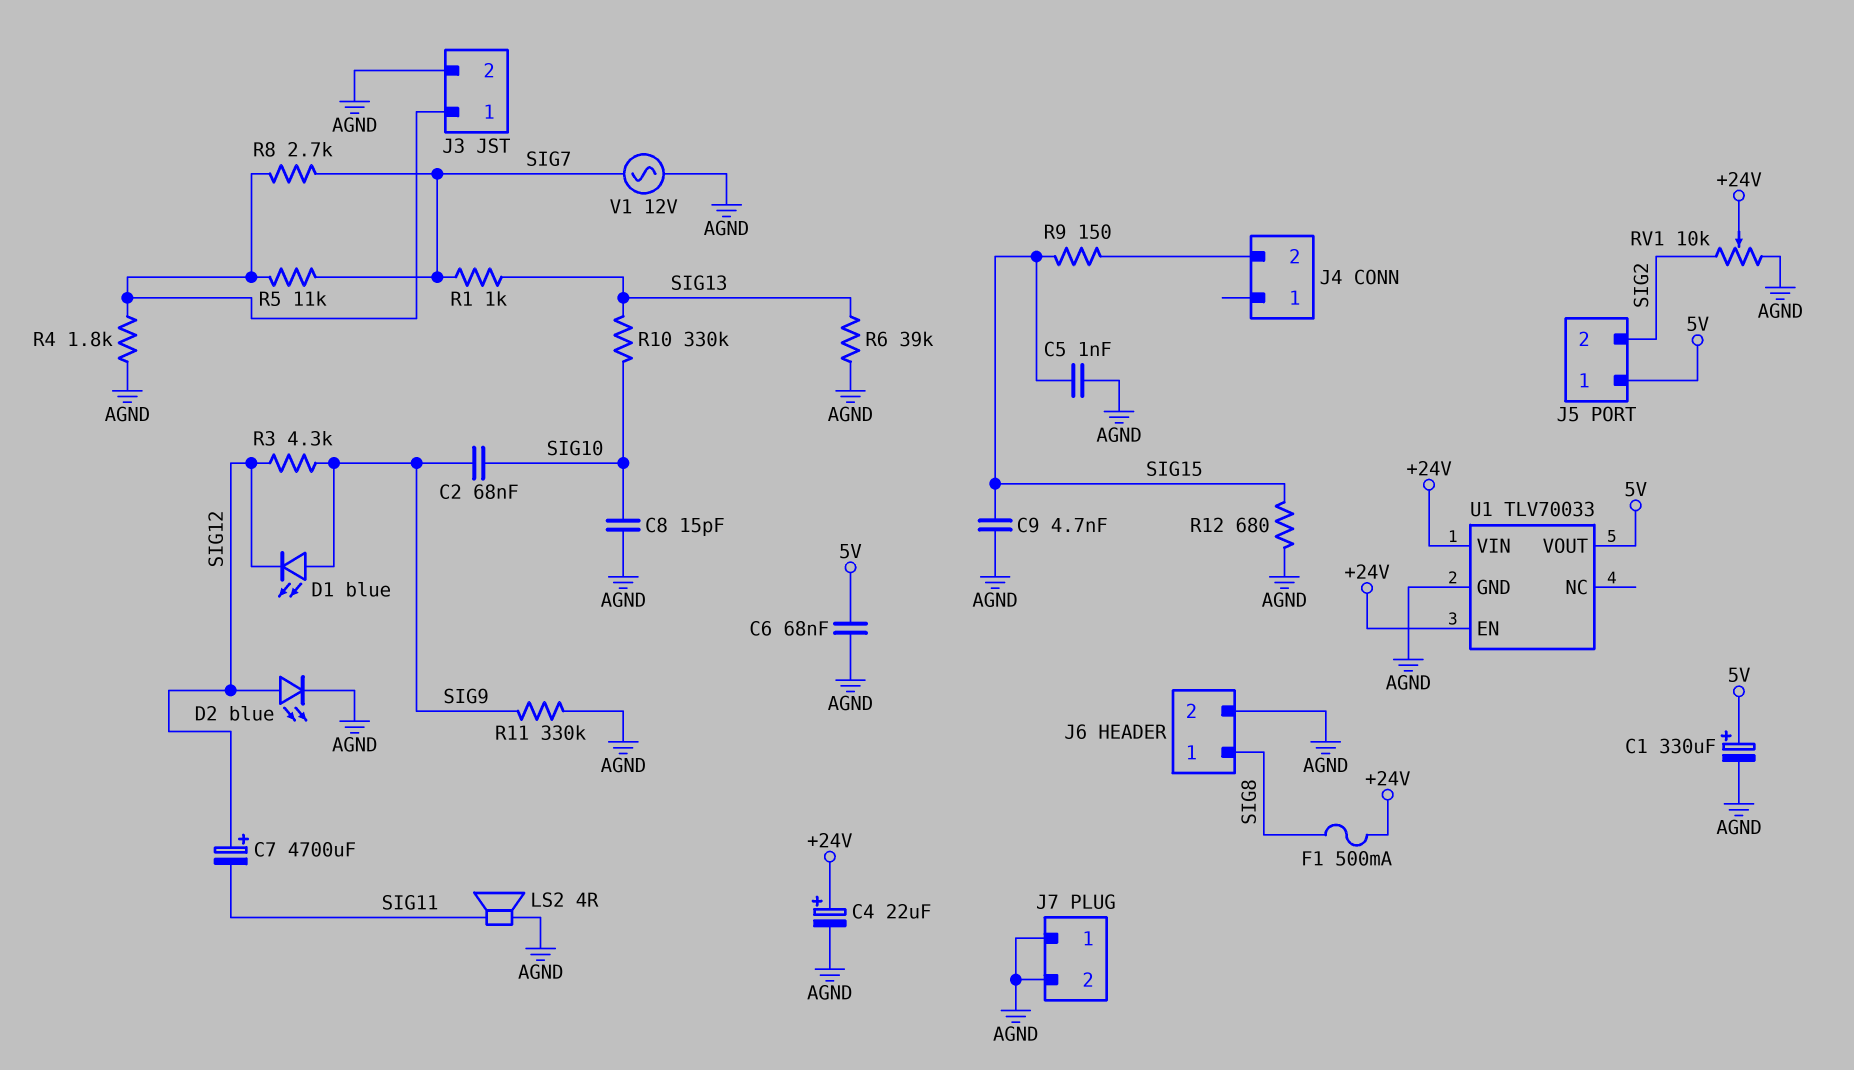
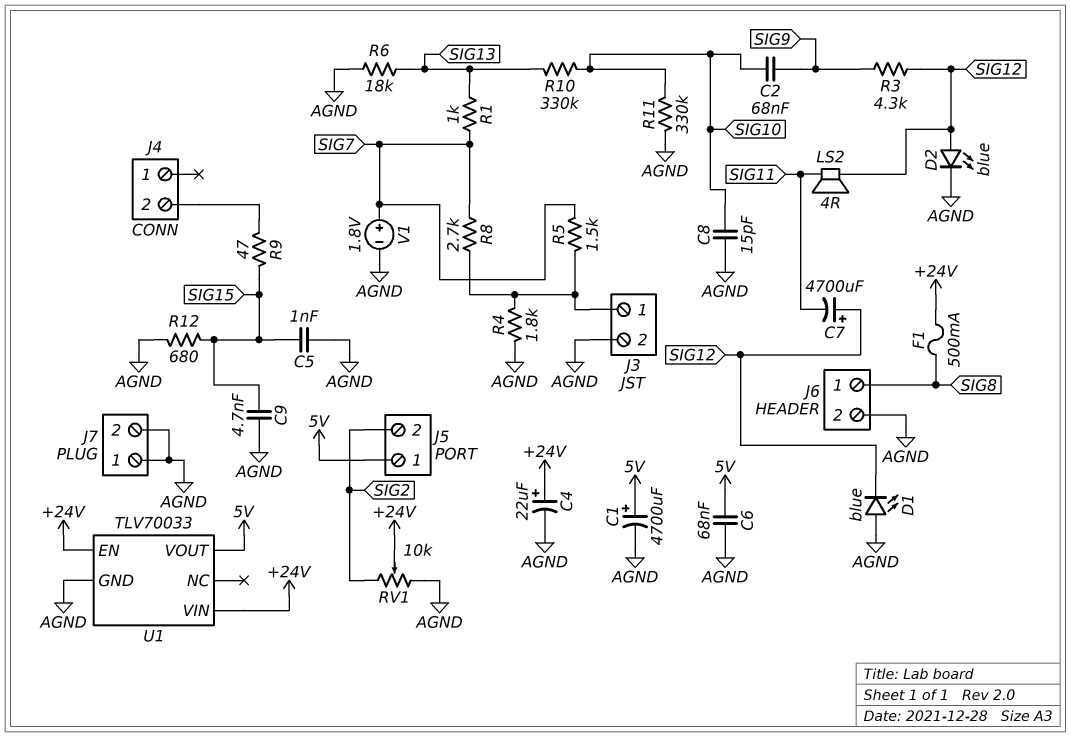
C1: 330uF (plus 5V, minus AGND) -> 4700uF (plus 5V, minus AGND)
D1: LED blue (A SIG9, K SIG12) -> LED blue (A AGND, K SIG12)
LS2: speaker 4R (AGND, SIG11) -> speaker 4R (SIG11, SIG12)
R5: 11k (J3/1, SIG7) -> 1.5k (J3/1, SIG7)
R6: 39k (AGND, SIG13) -> 18k (AGND, SIG13)
R9: 150 (J4/2, SIG15) -> 47 (J4/2, SIG15)
R11: 330k (AGND, SIG9) -> 330k (AGND, SIG10)
V1: AC 12V (AGND, SIG7) -> 1.8V (plus SIG7, minus AGND)

